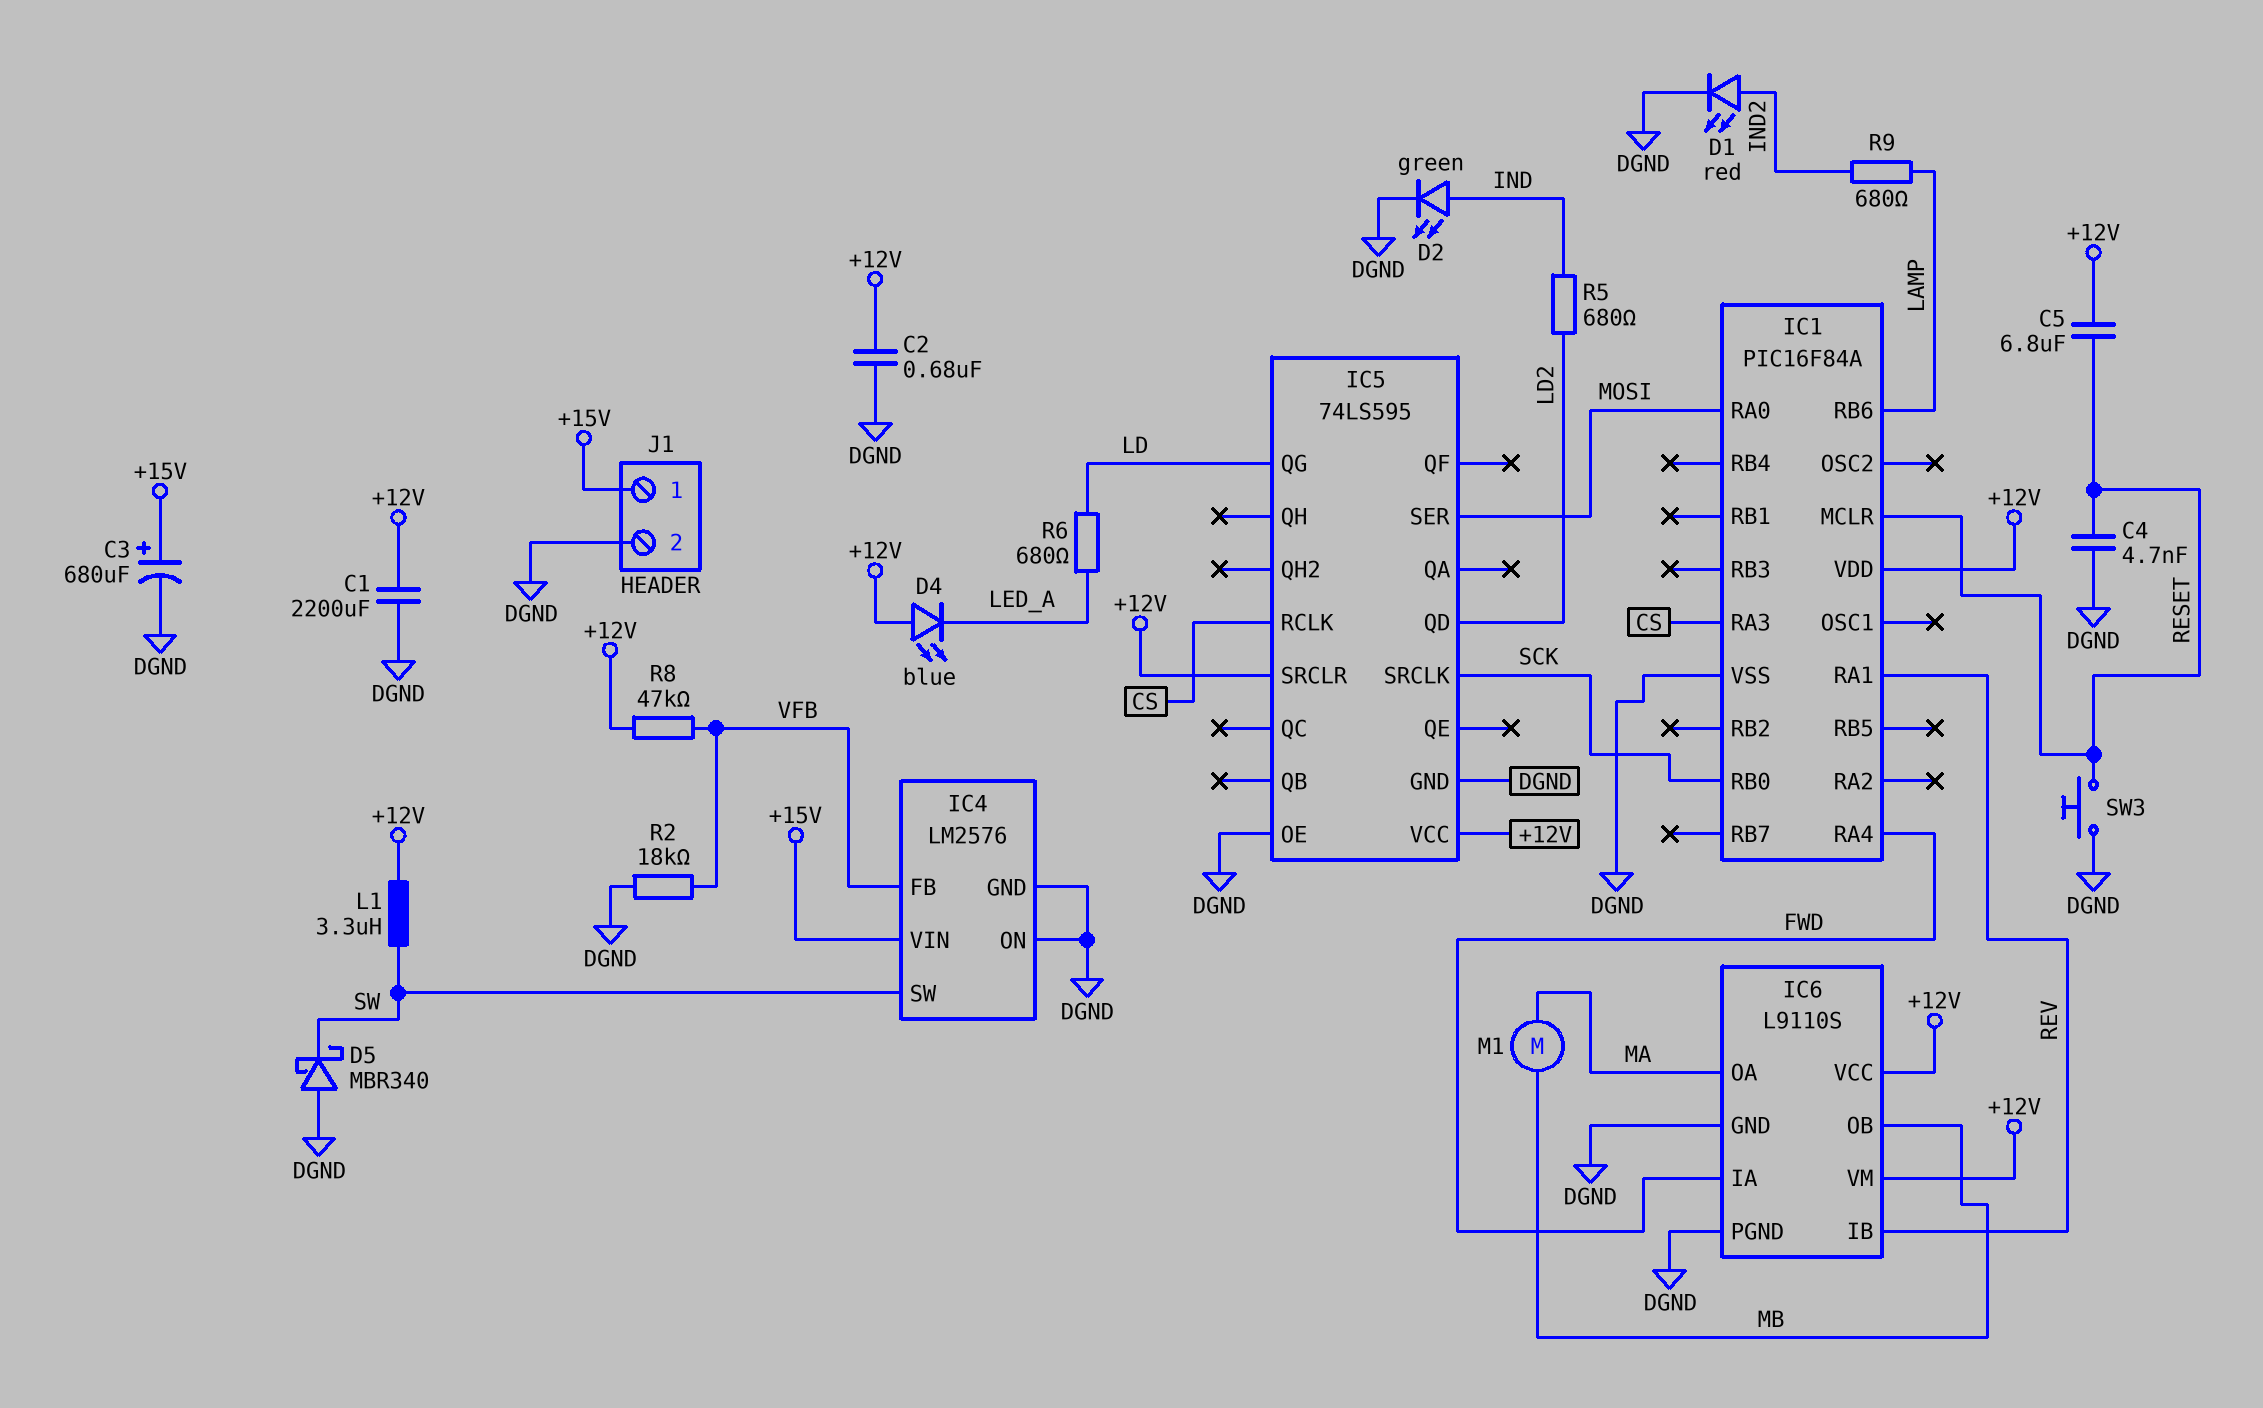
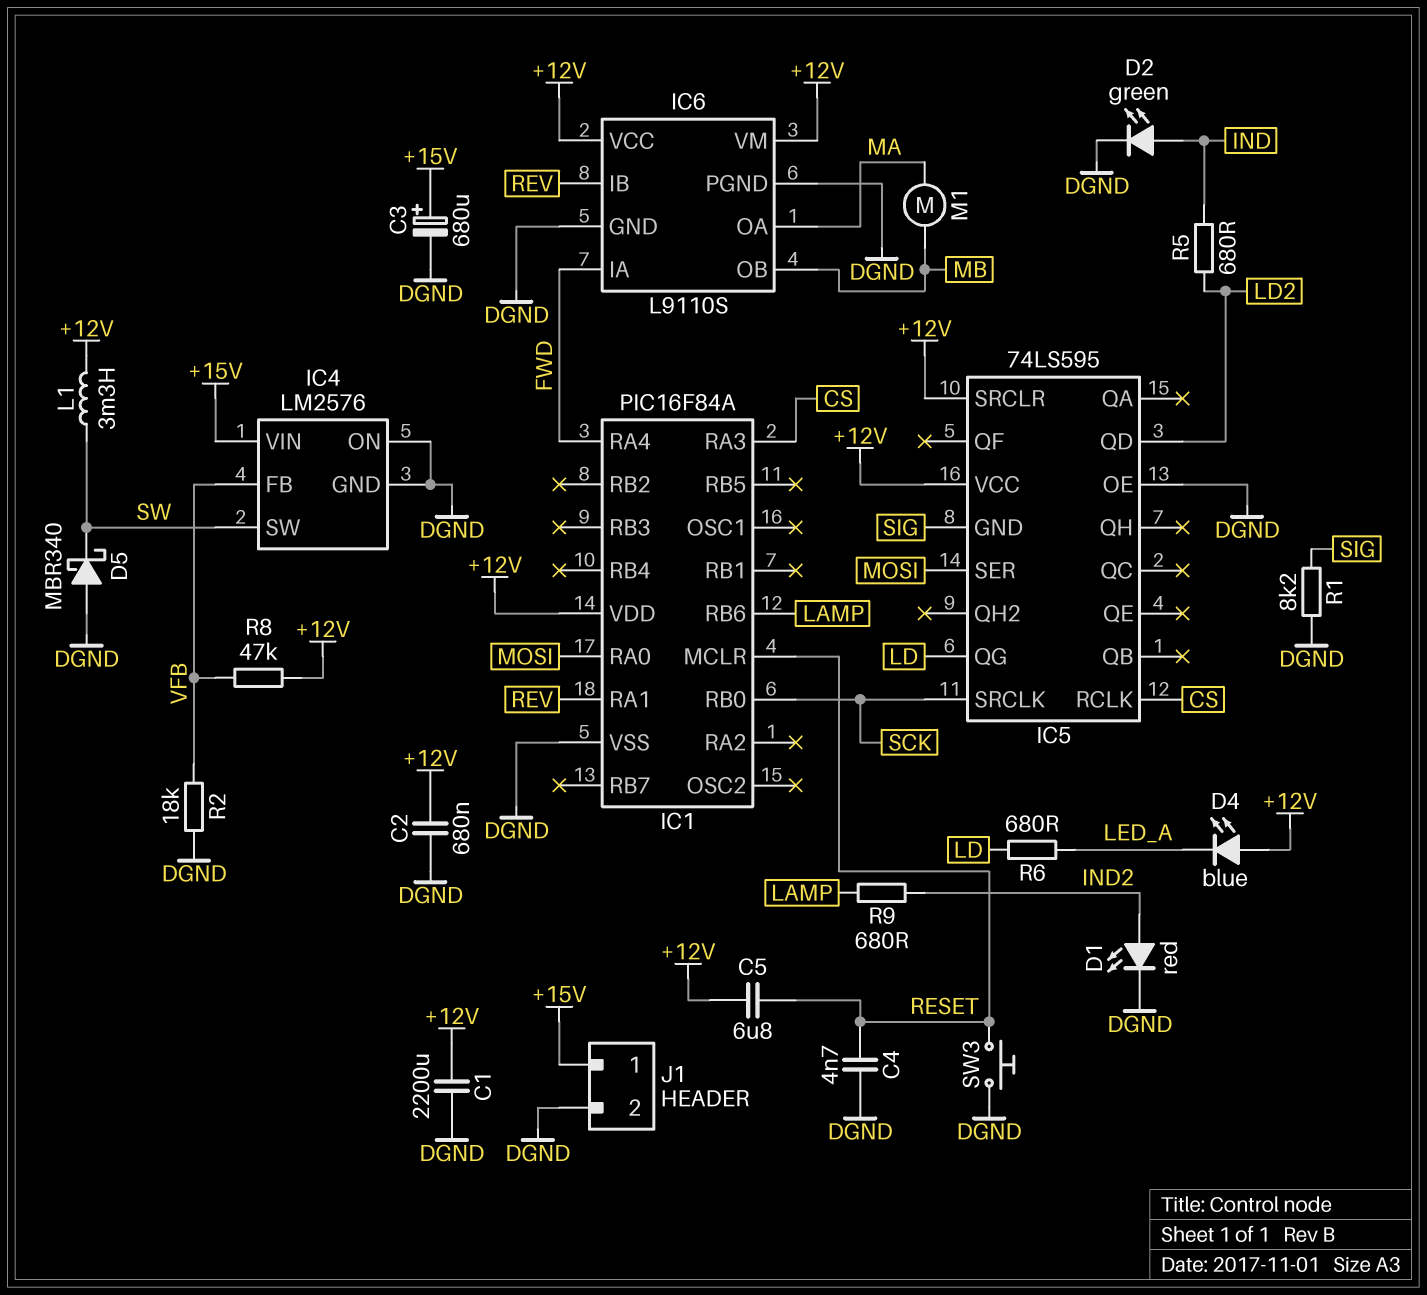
IC5 pin GND: DGND -> SIG
L1: 3.3uH (+12V, SW) -> 3.3mH (+12V, SW)
R1: none -> 8.2k (DGND, SIG)

